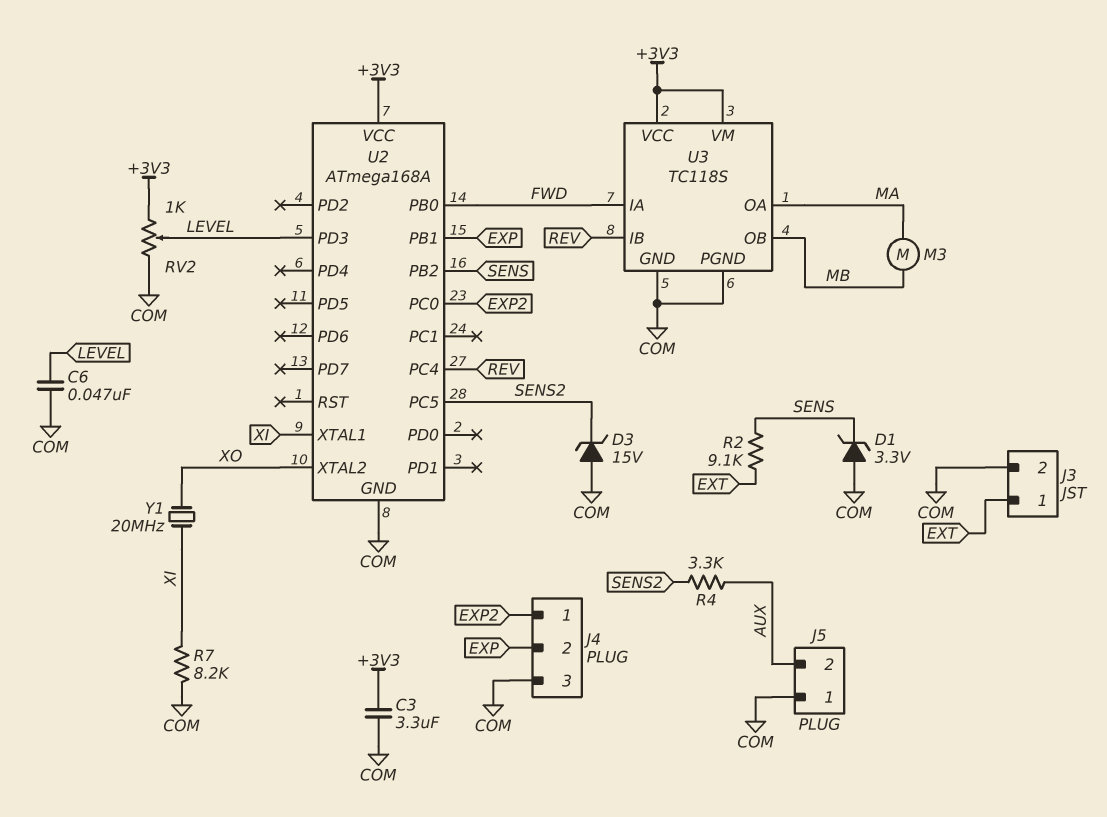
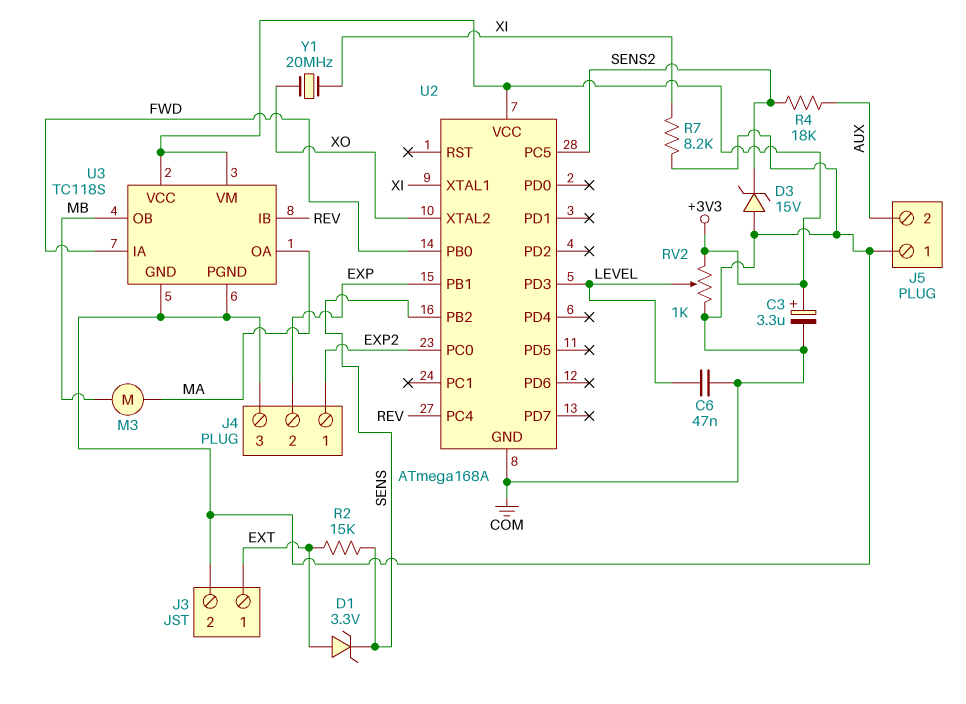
C3: 3.3uF (+3V3, COM) -> 3.3uF (plus +3V3, minus COM)
D1: zener 3.3V (A COM, K SENS) -> zener 3.3V (A EXT, K SENS)
R2: 9.1k (EXT, SENS) -> 15k (EXT, SENS)
R4: 3.3k (AUX, SENS2) -> 18k (AUX, SENS2)

